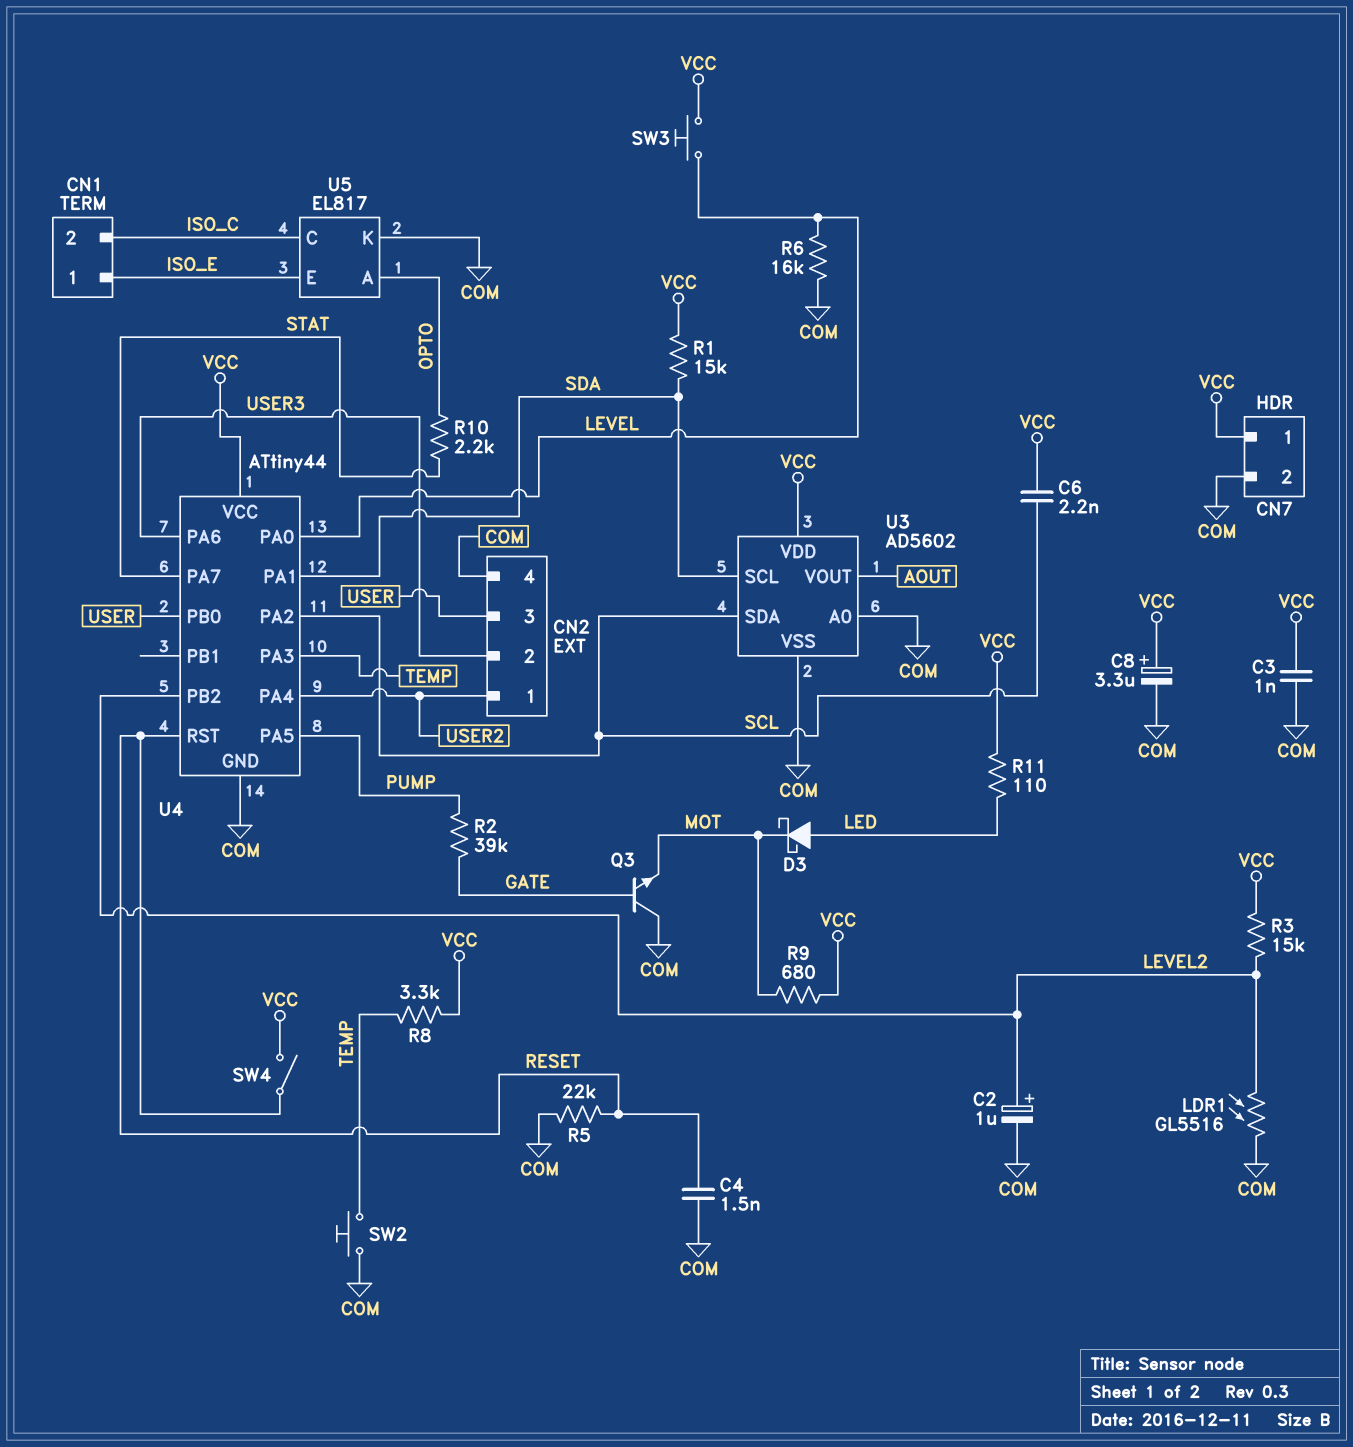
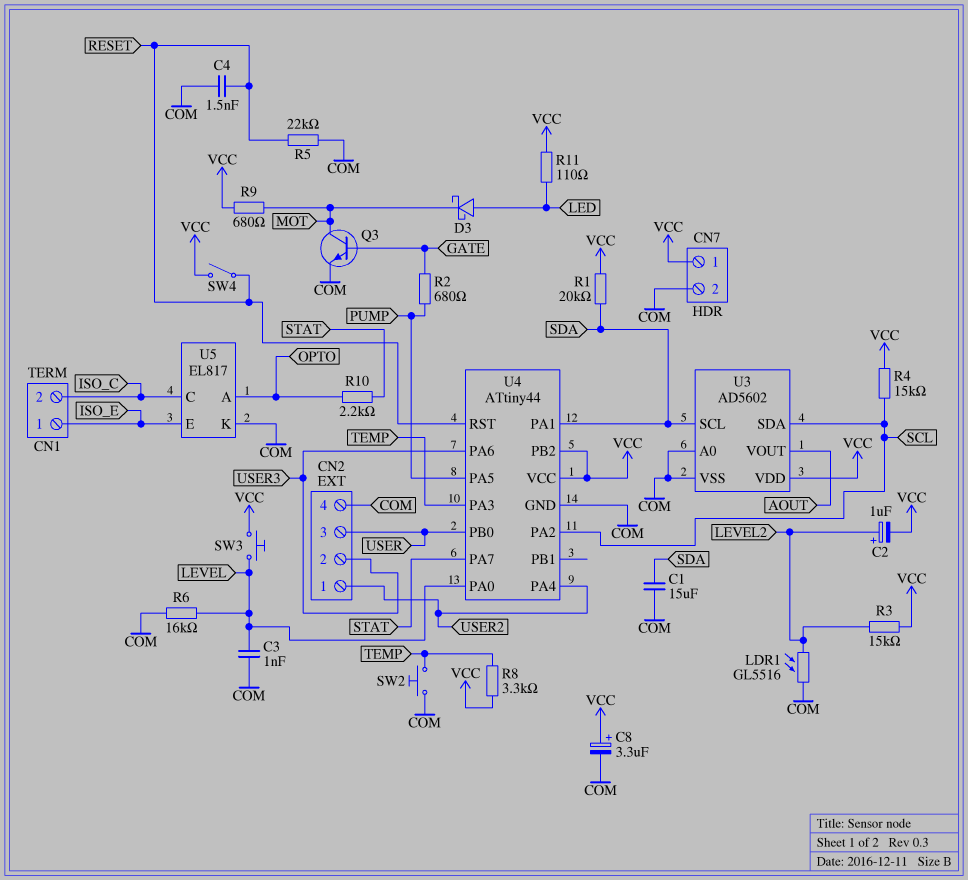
C1: none -> 15uF (COM, SDA)
C2: 1uF (plus LEVEL2, minus COM) -> 1uF (plus LEVEL2, minus VCC)
C3: 1nF (COM, VCC) -> 1nF (COM, LEVEL)
C6: 2.2nF (SCL, VCC) -> none
Q3: NPN (B GATE, C COM, E MOT) -> NPN (B GATE, C MOT, E COM)
R1: 15k (SDA, VCC) -> 20k (SDA, VCC)
R2: 39k (GATE, PUMP) -> 680 (GATE, PUMP)
R4: none -> 15k (SCL, VCC)
U4 pin PB2: LEVEL2 -> VCC

